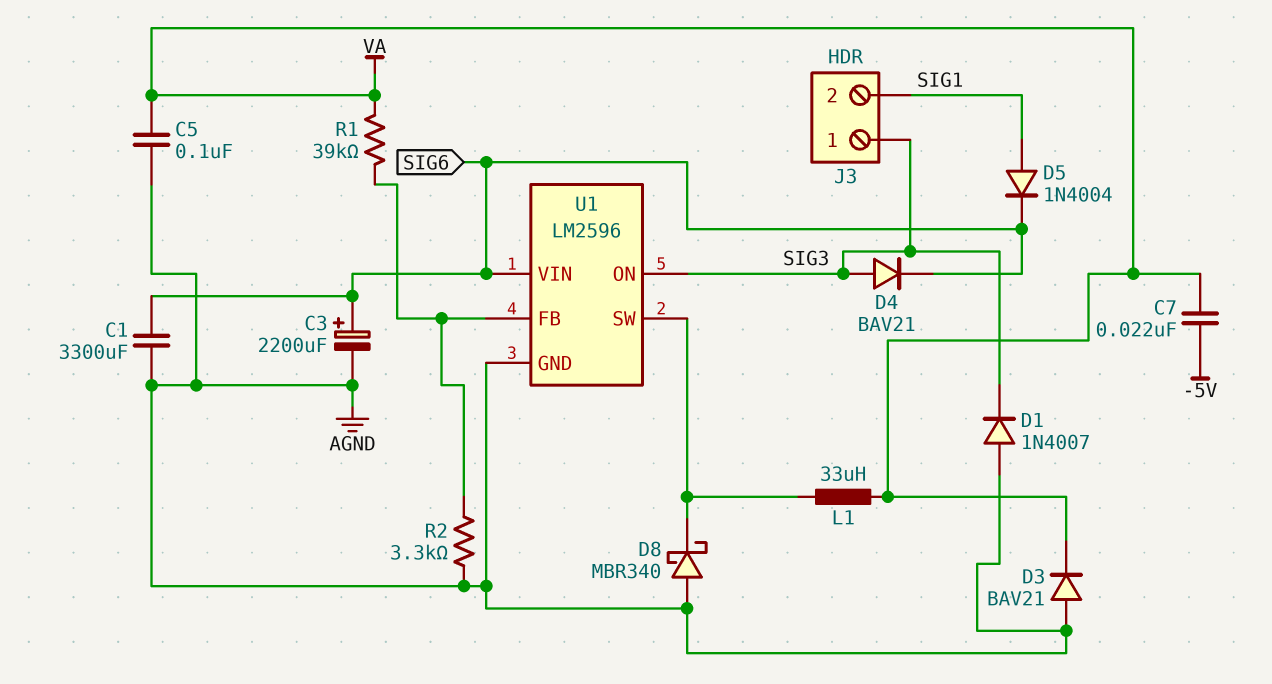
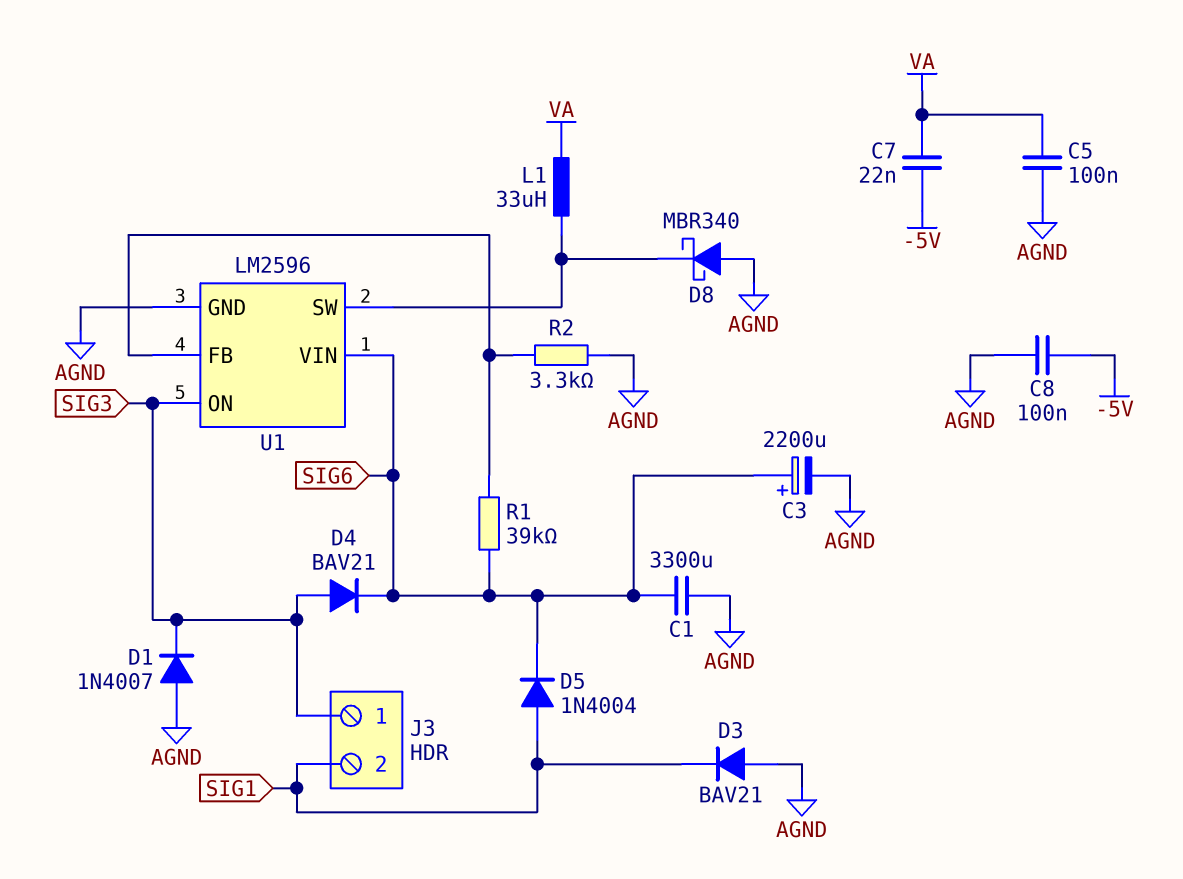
C8: none -> 100nF (-5V, AGND)
D3: diode BAV21 (A AGND, K VA) -> diode BAV21 (A AGND, K SIG1)
R1: 39k (U1/FB, VA) -> 39k (SIG6, U1/FB)

